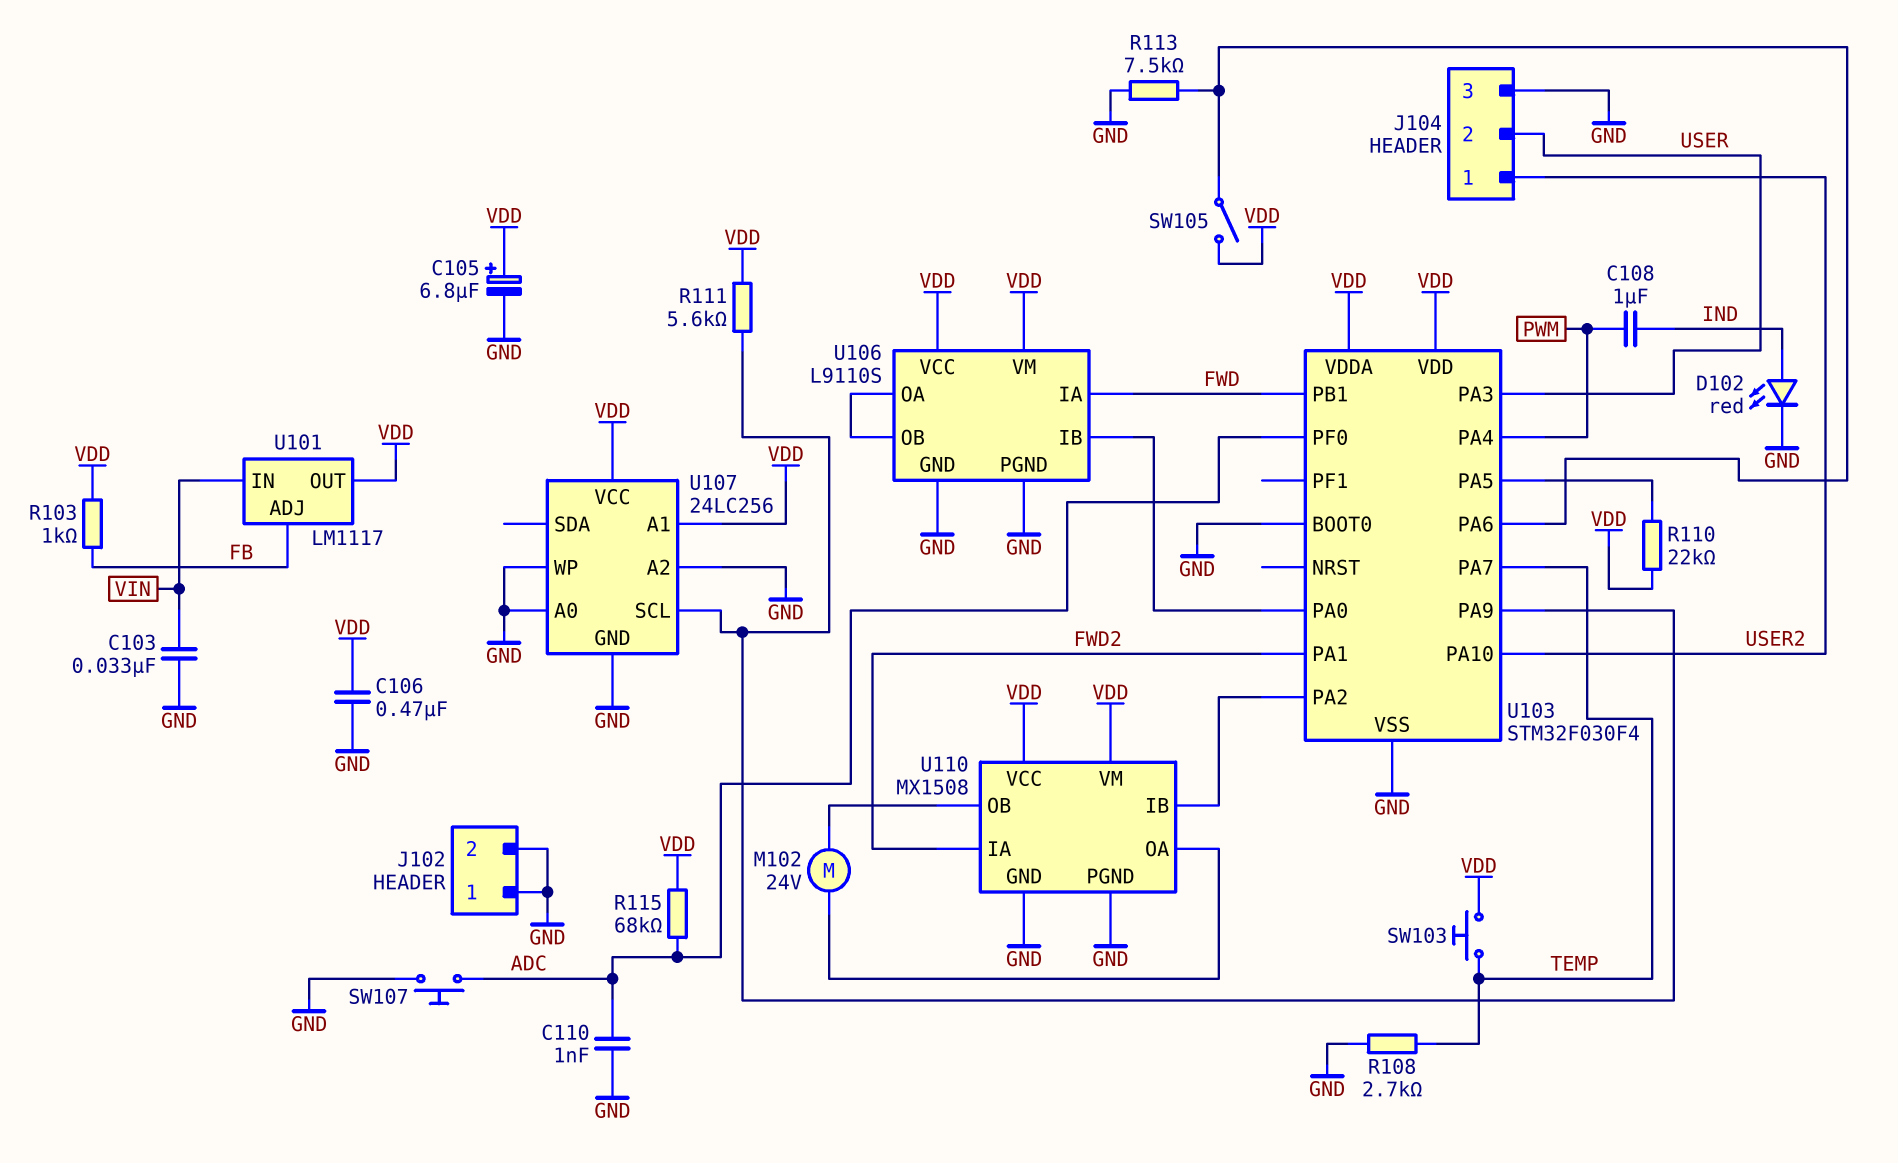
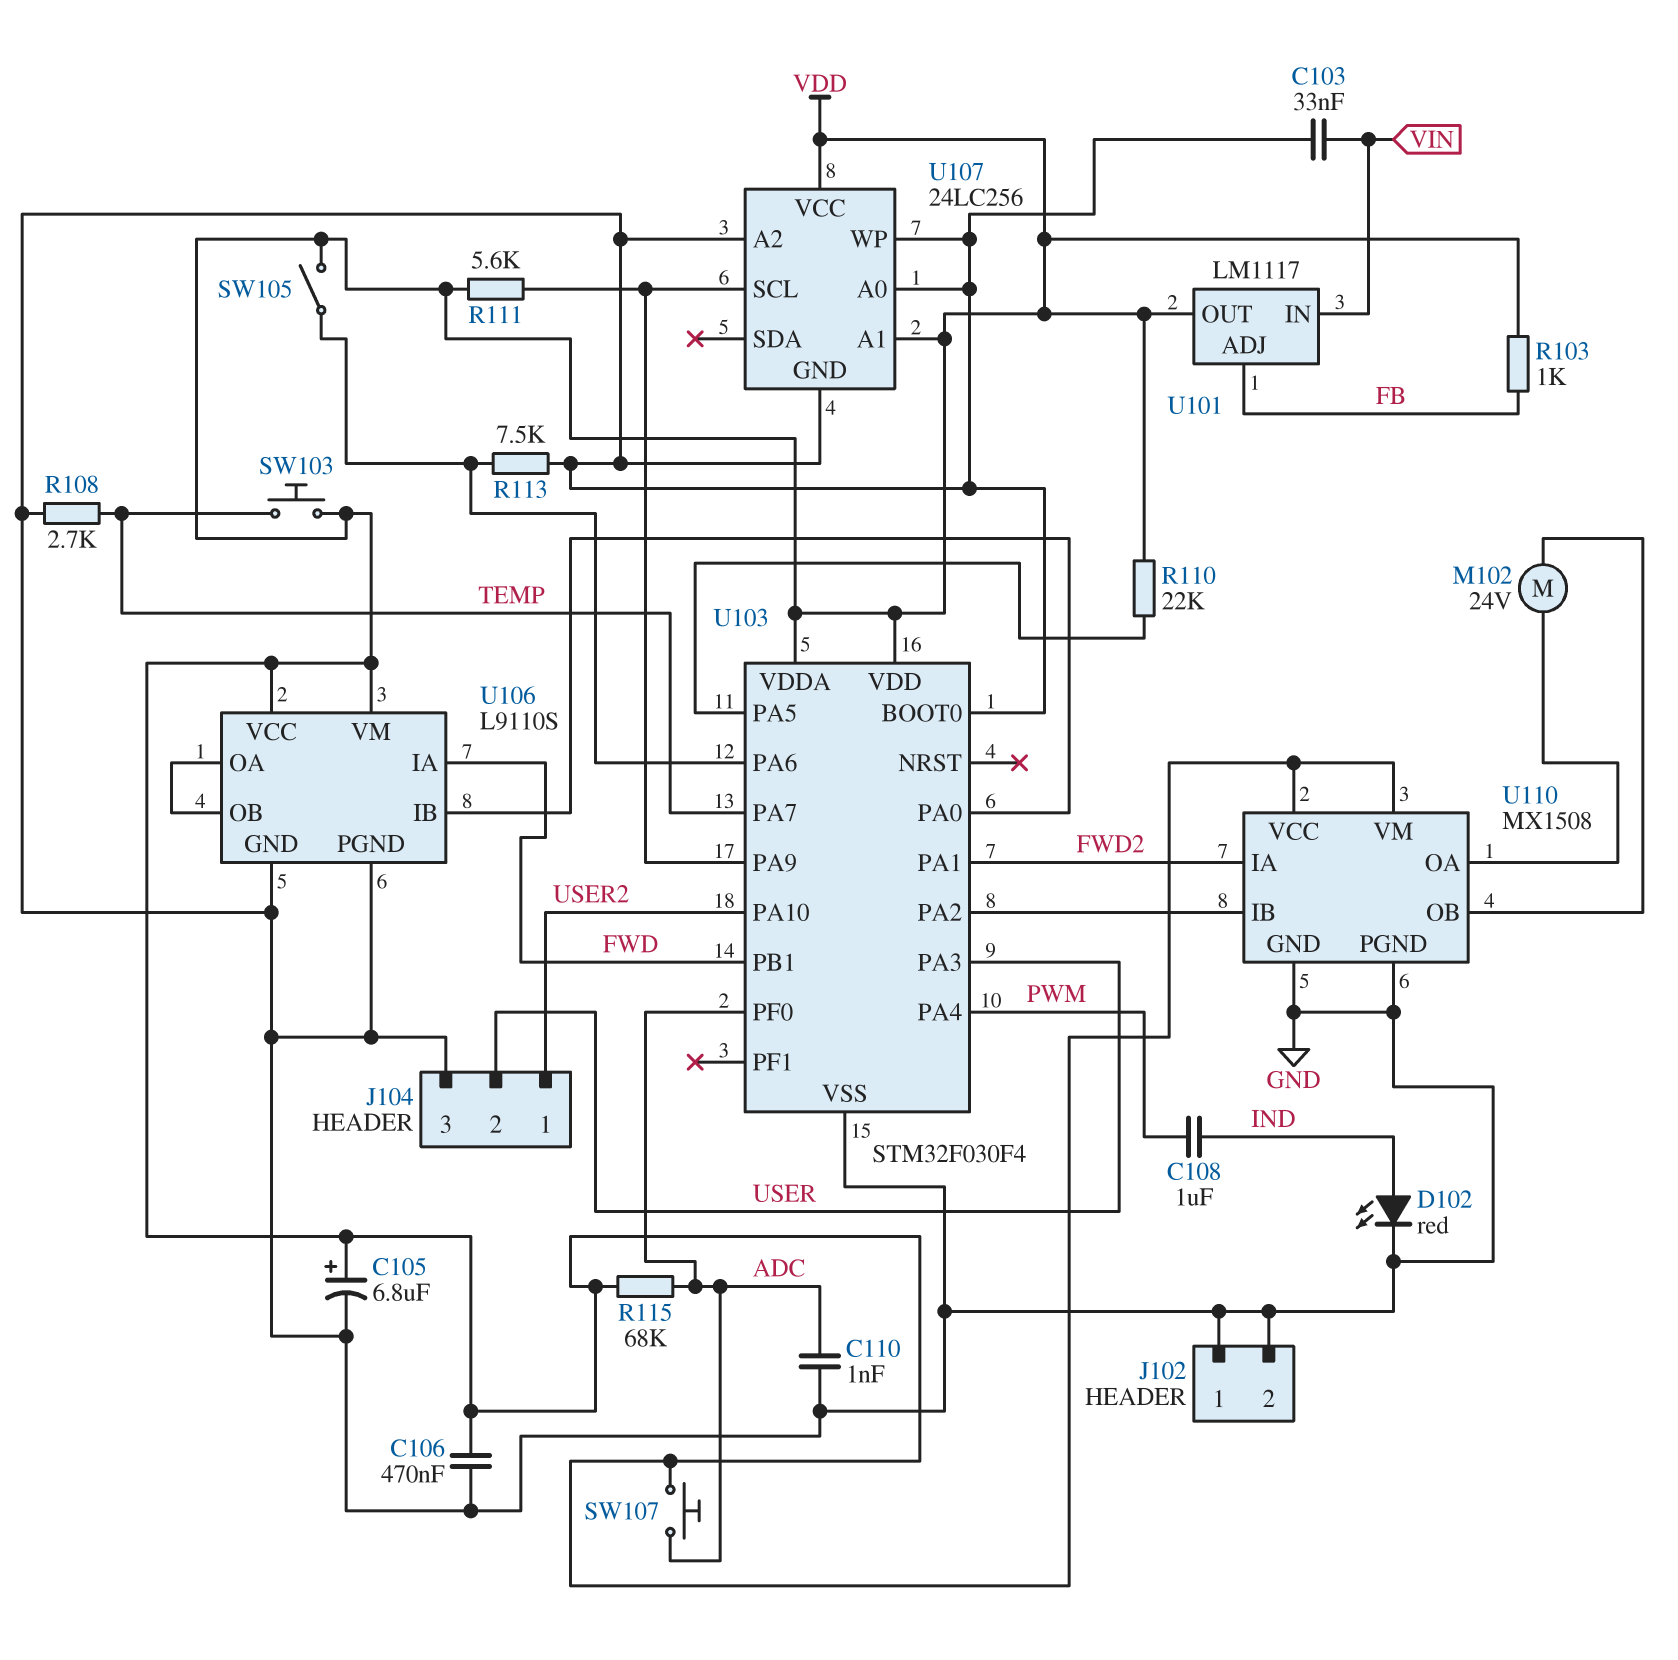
SW107: button (ADC, GND) -> button (ADC, VDD)

